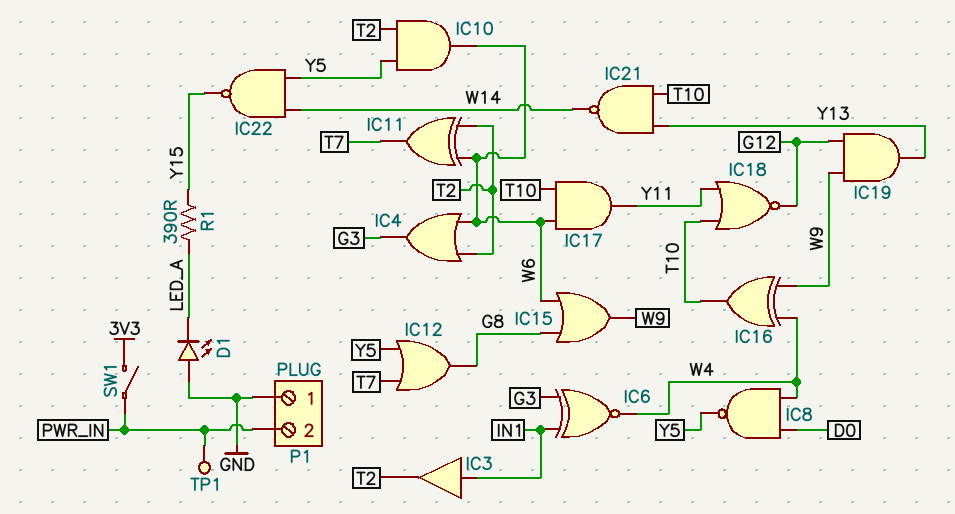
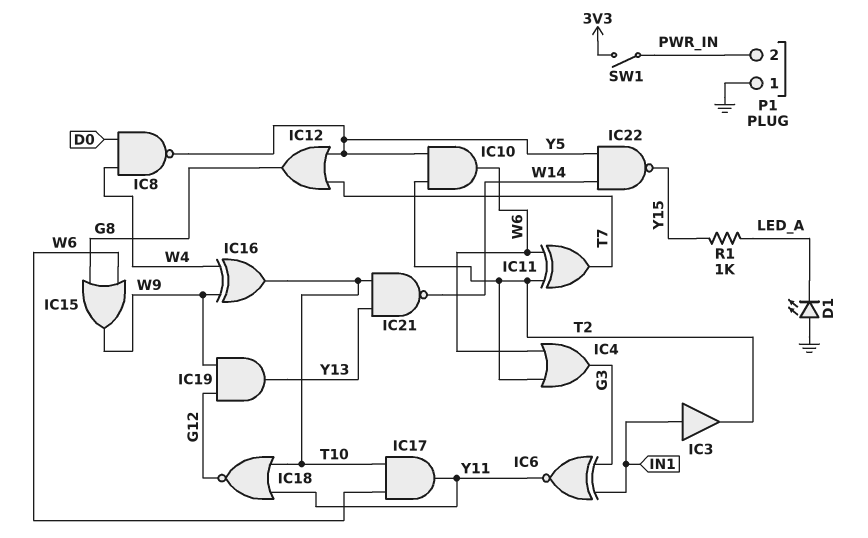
IC6: XNOR (in G3, in IN1, out W4) -> XNOR (in G3, in IN1, out Y11)
R1: 390 (LED_A, Y15) -> 1k (LED_A, Y15)
TP1: test point (PWR_IN) -> none

